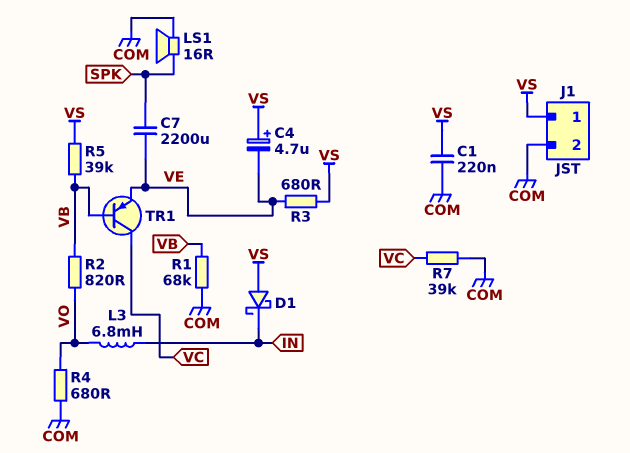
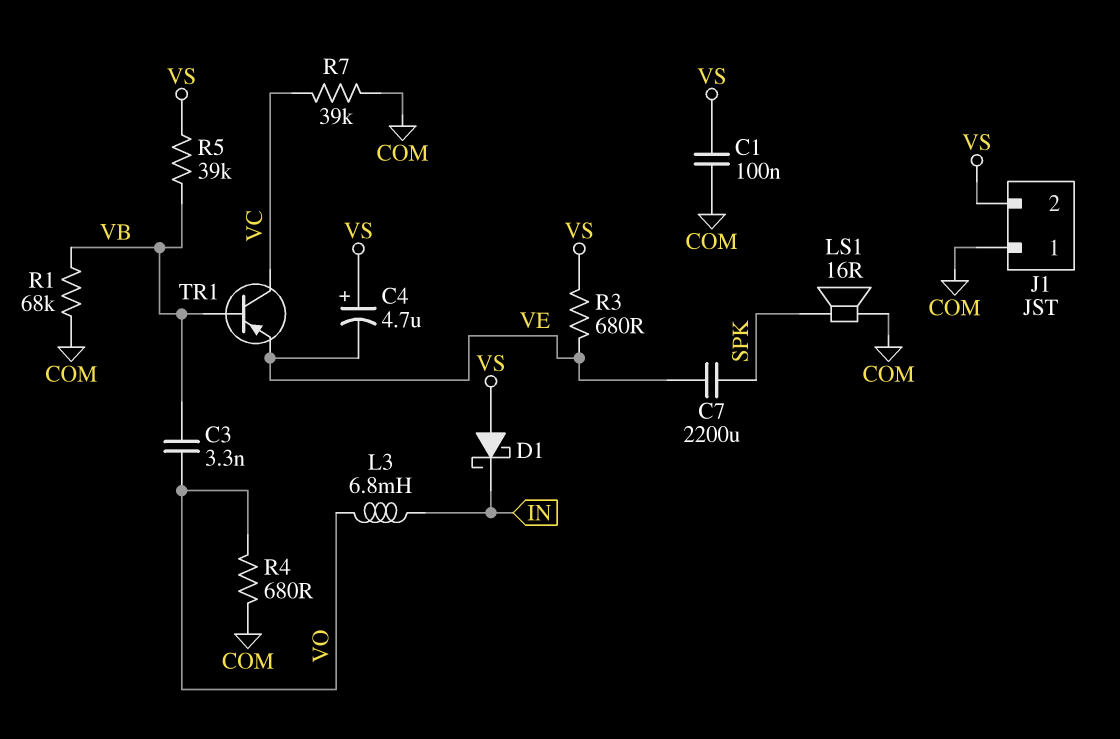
C1: 220nF (COM, VS) -> 100nF (COM, VS)
C3: none -> 3.3nF (VB, VO)
J1 pin 1: VS -> COM
J1 pin 2: COM -> VS
R2: 820 (VB, VO) -> none

